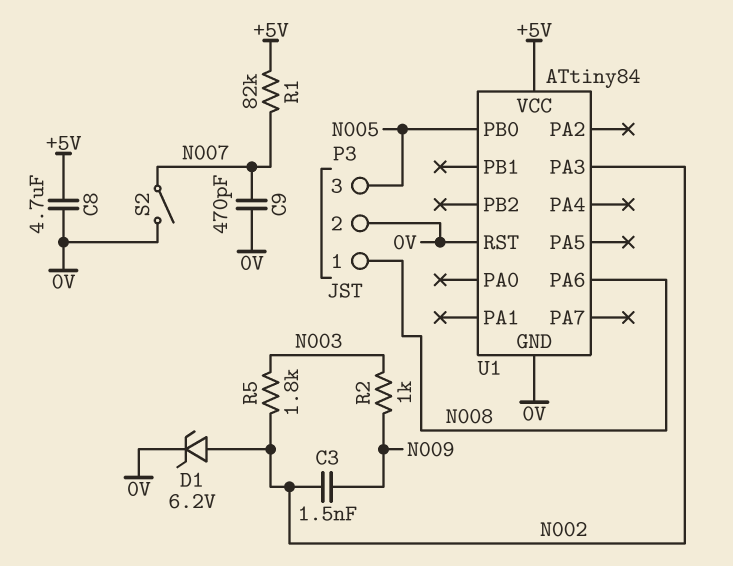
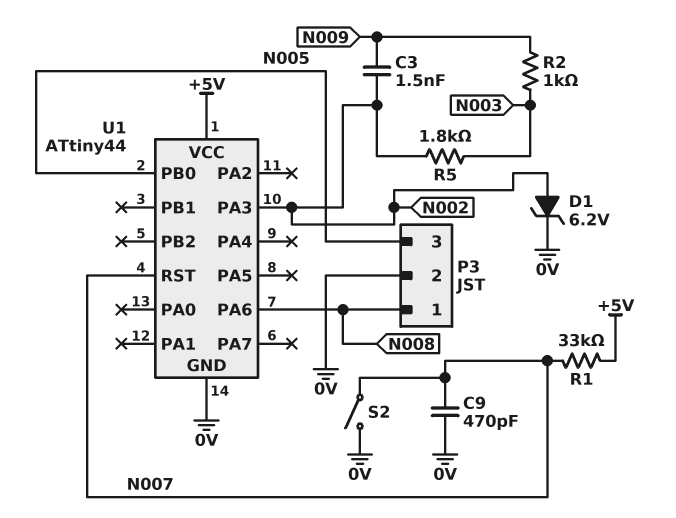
C8: 4.7uF (+5V, 0V) -> none
R1: 82k (+5V, N007) -> 33k (+5V, N007)
U1: ATtiny84 -> ATtiny44
U1 pin RST: 0V -> N007

